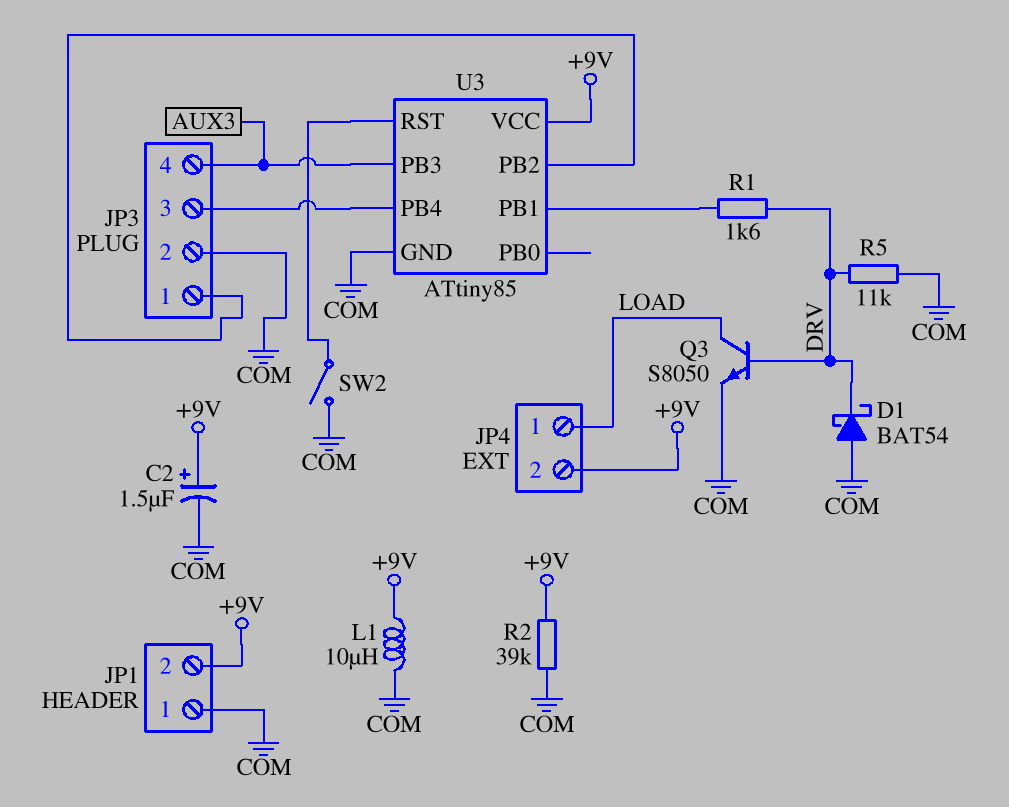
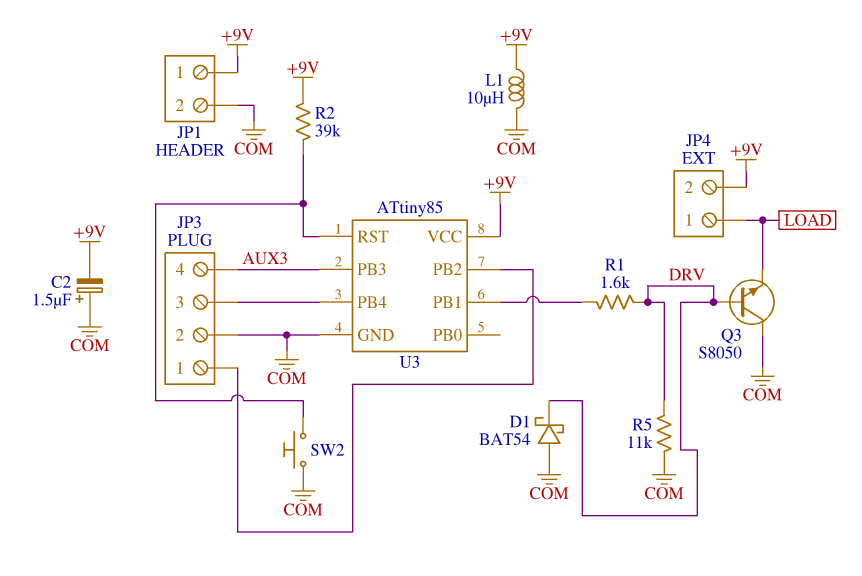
C2: 1.5uF (plus +9V, minus COM) -> 1.5uF (plus COM, minus +9V)
JP1 pin 1: COM -> +9V
JP1 pin 2: +9V -> COM
Q3: NPN S8050 (B DRV, C LOAD, E COM) -> NPN S8050 (B DRV, C COM, E LOAD)
R2: 39k (+9V, COM) -> 39k (+9V, U3/RST)
SW2: switch (COM, U3/RST) -> button (COM, U3/RST)

